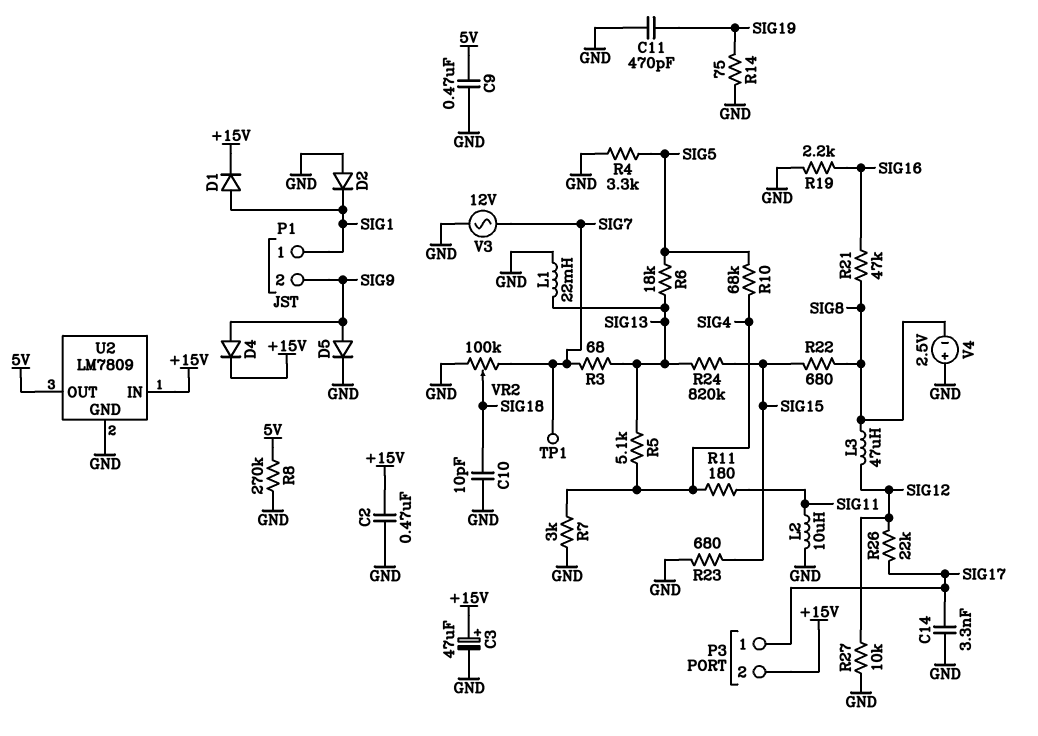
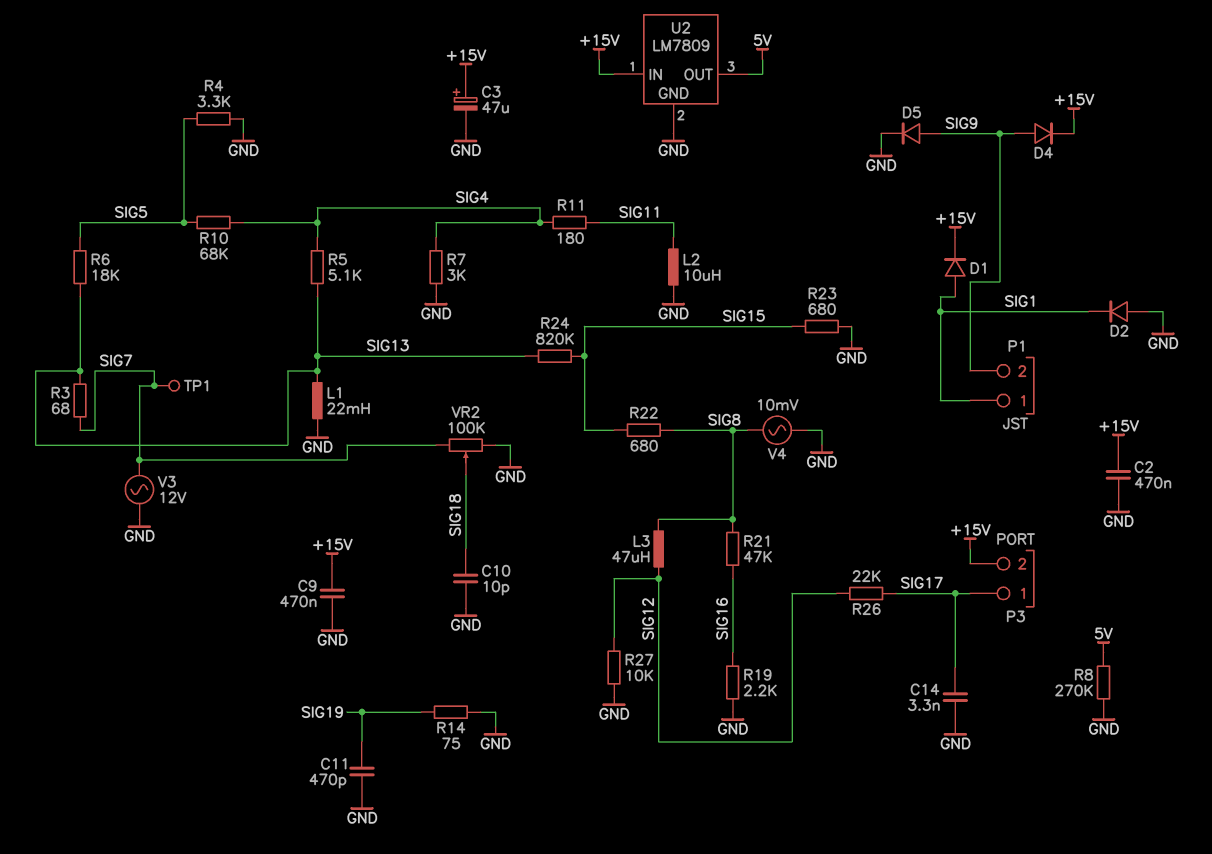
C9: 470nF (5V, GND) -> 470nF (+15V, GND)
V4: 2.5V (plus GND, minus SIG8) -> AC 10mV (GND, SIG8)

